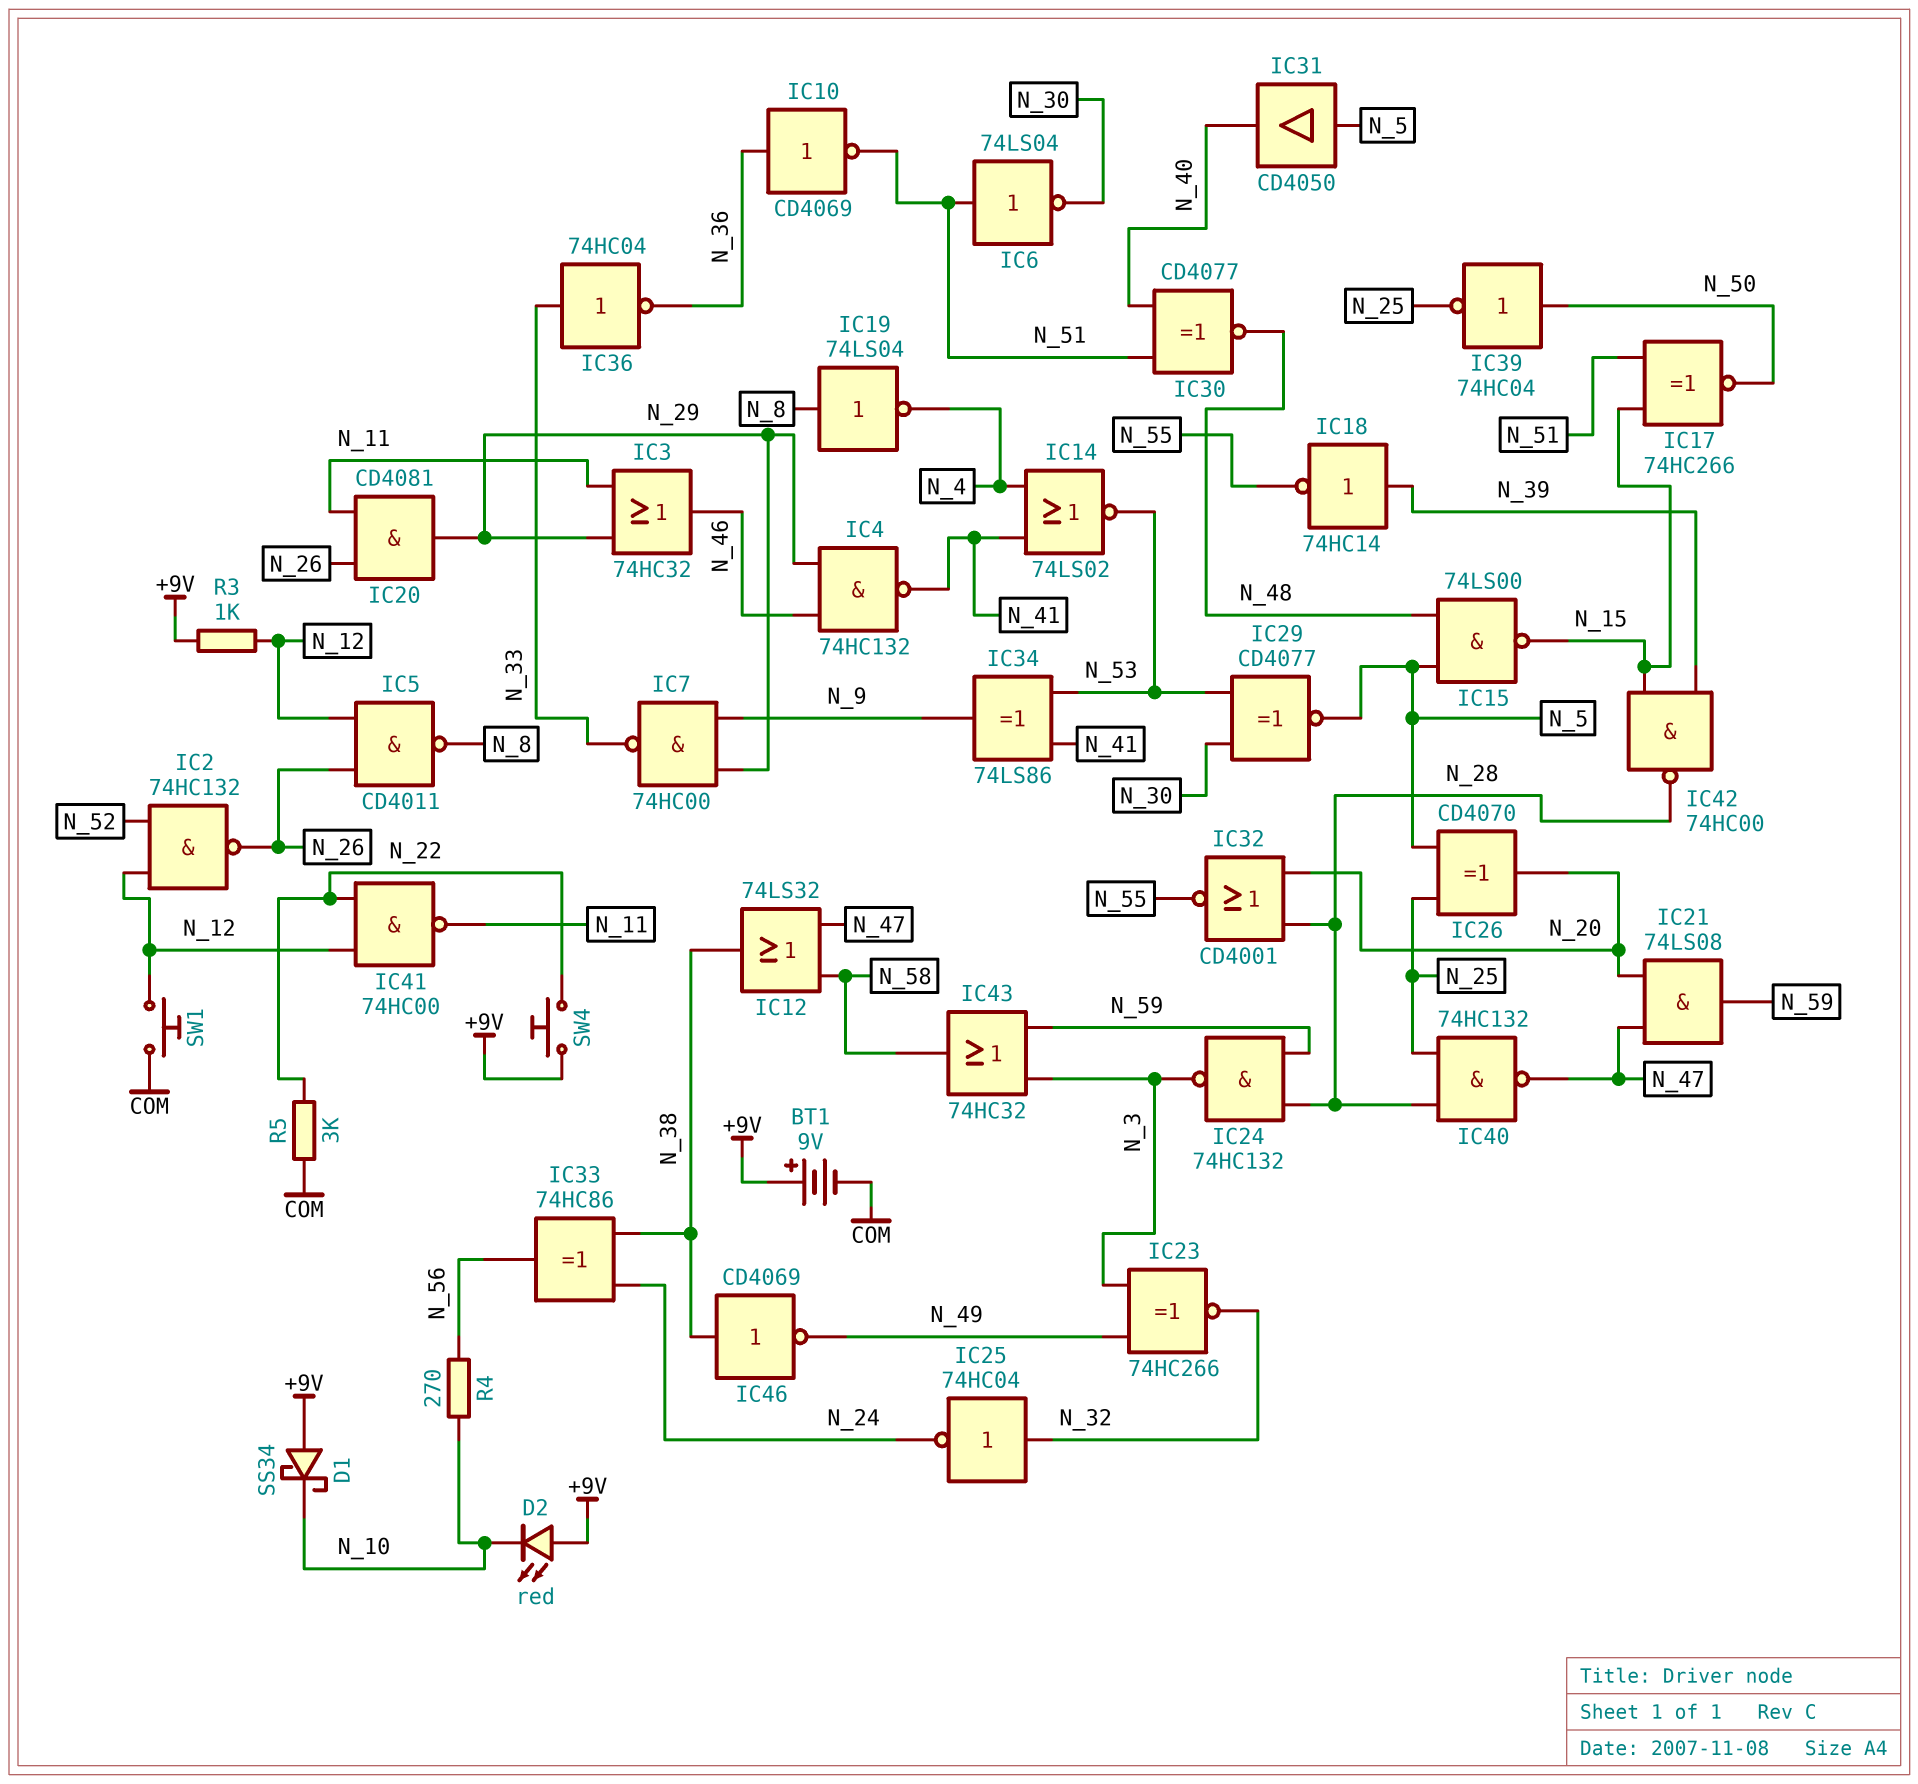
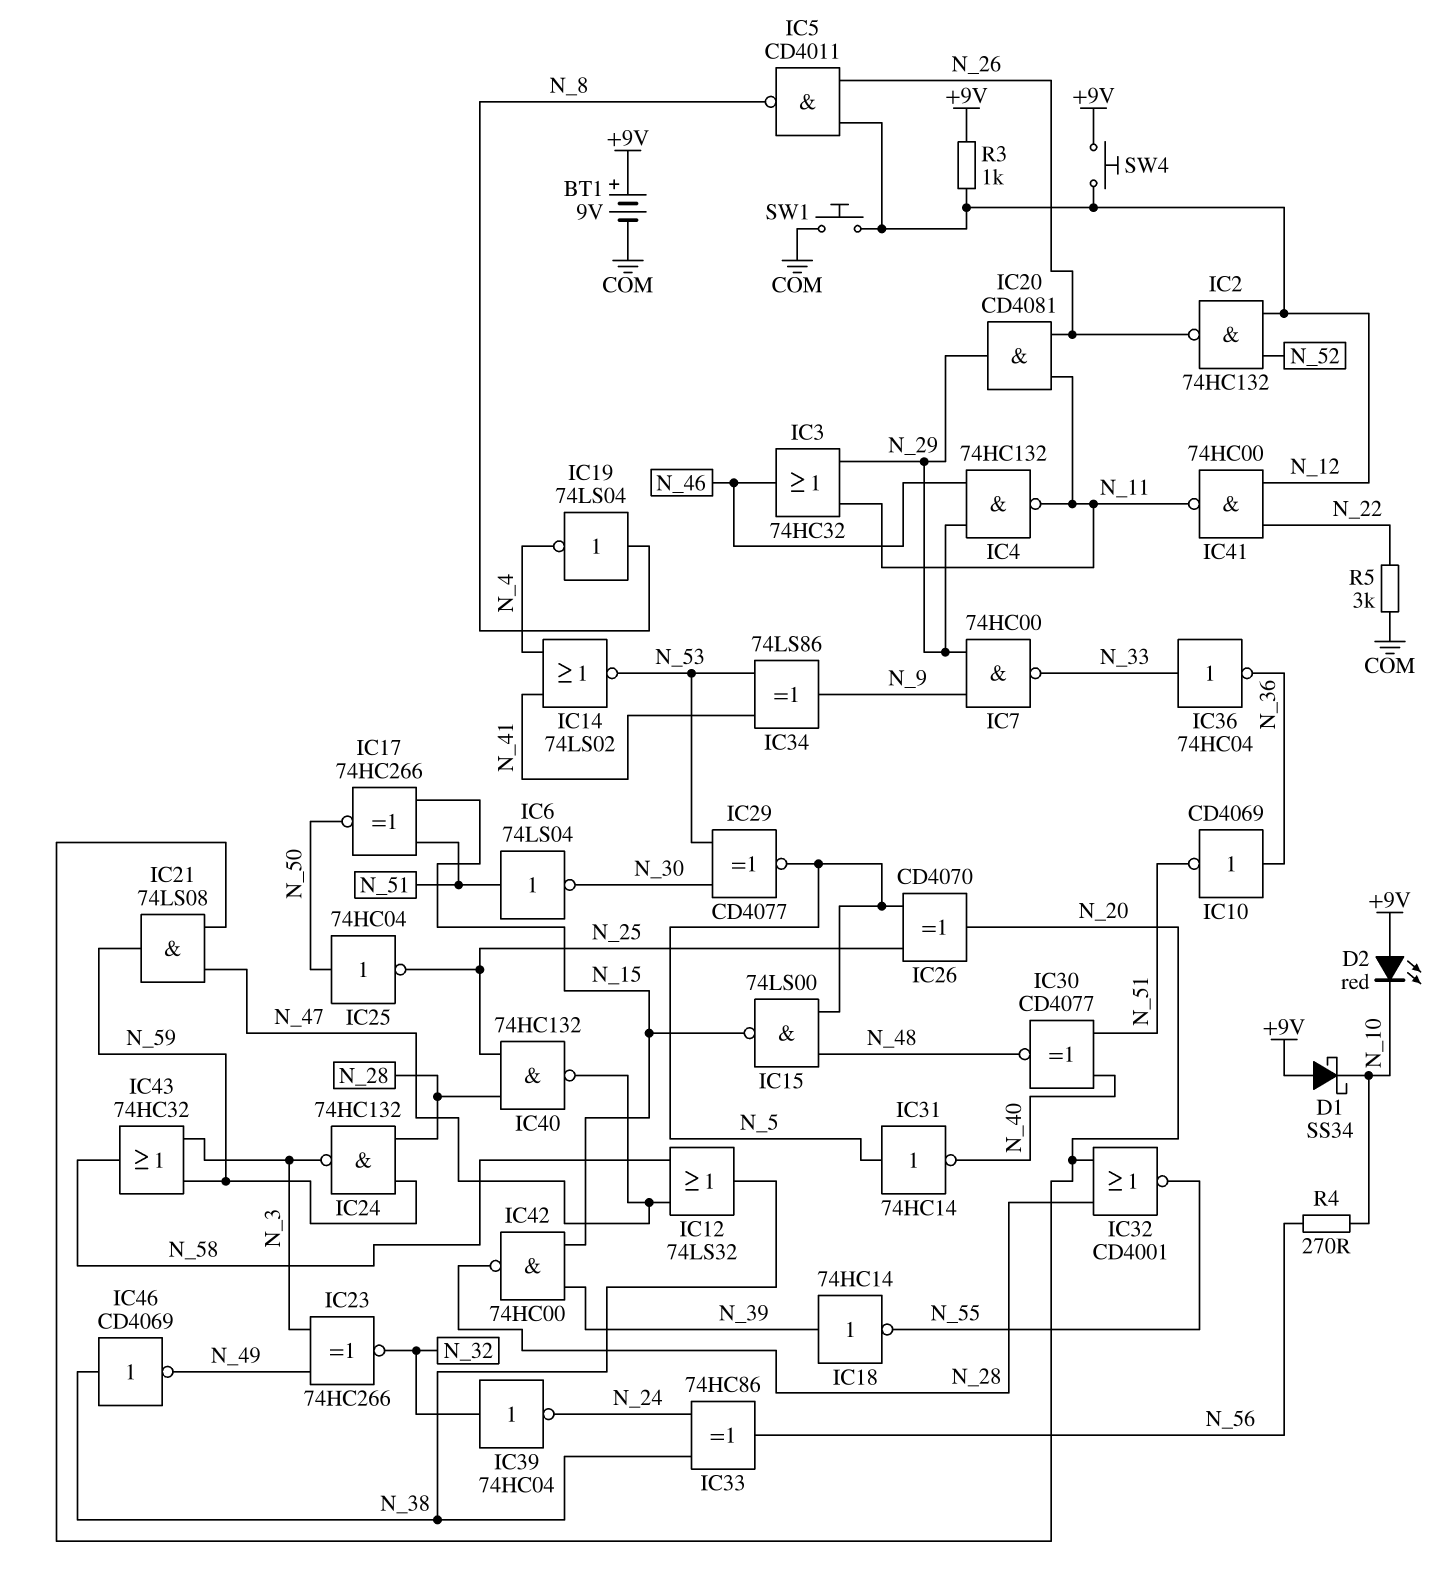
IC4: NAND 74HC132 (in N_29, in N_46, out N_41) -> NAND 74HC132 (in N_29, in N_46, out N_11)
IC25: NOT 74HC04 (in N_32, out N_24) -> NOT 74HC04 (in N_50, out N_25)
IC31: buffer CD4050 (in N_5, out N_40) -> NOT 74HC14 (in N_5, out N_40)
IC39: NOT 74HC04 (in N_50, out N_25) -> NOT 74HC04 (in N_32, out N_24)
SW4: button (+9V, N_22) -> button (+9V, N_12)

